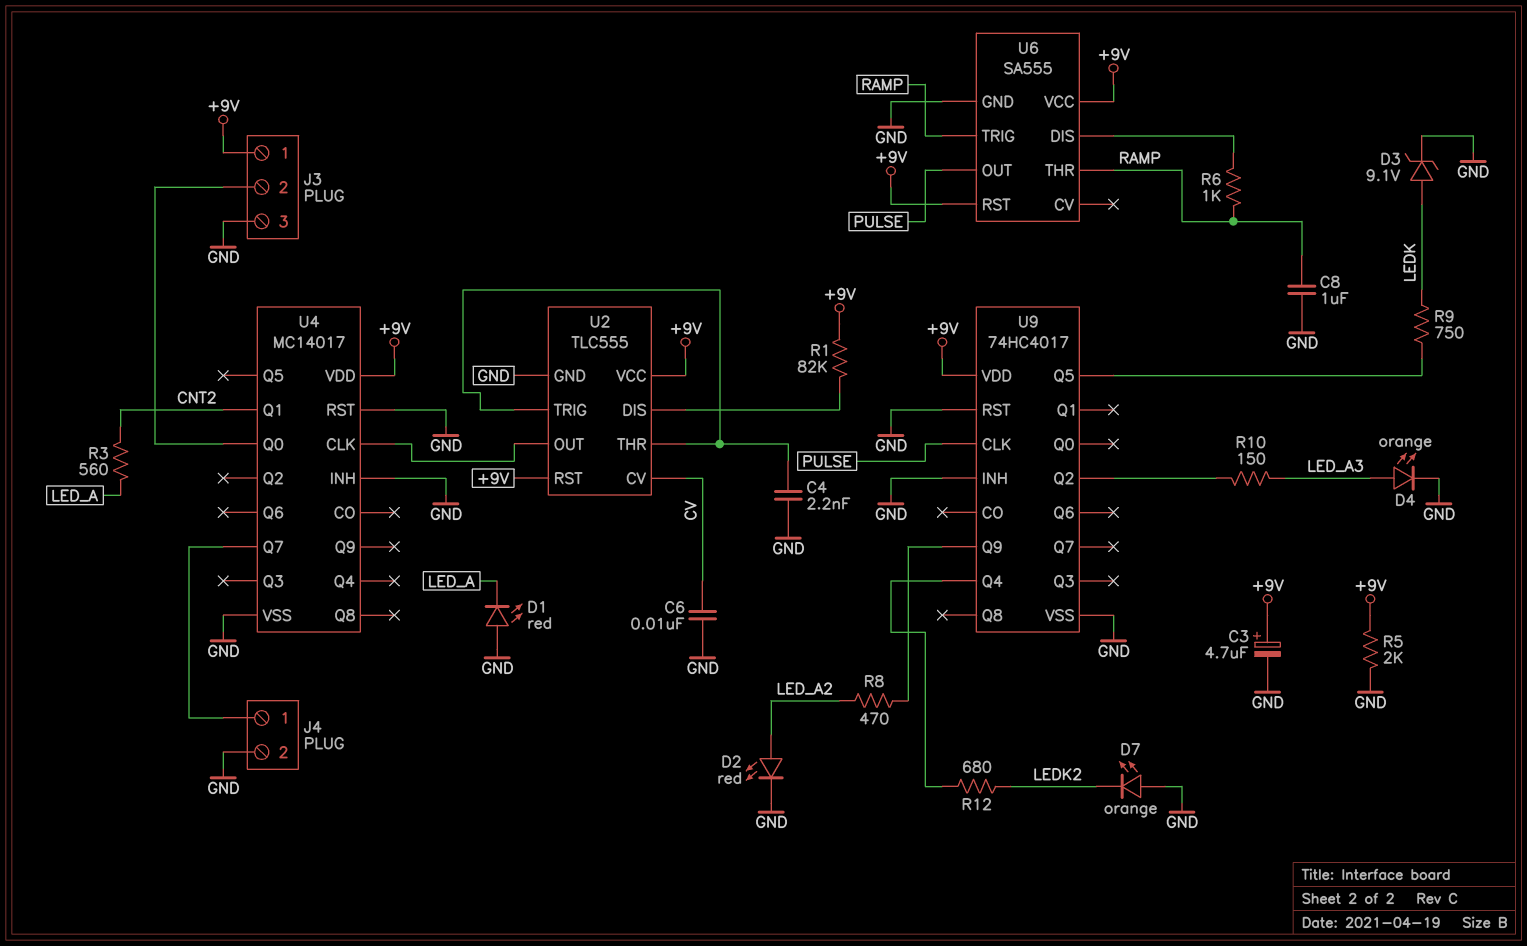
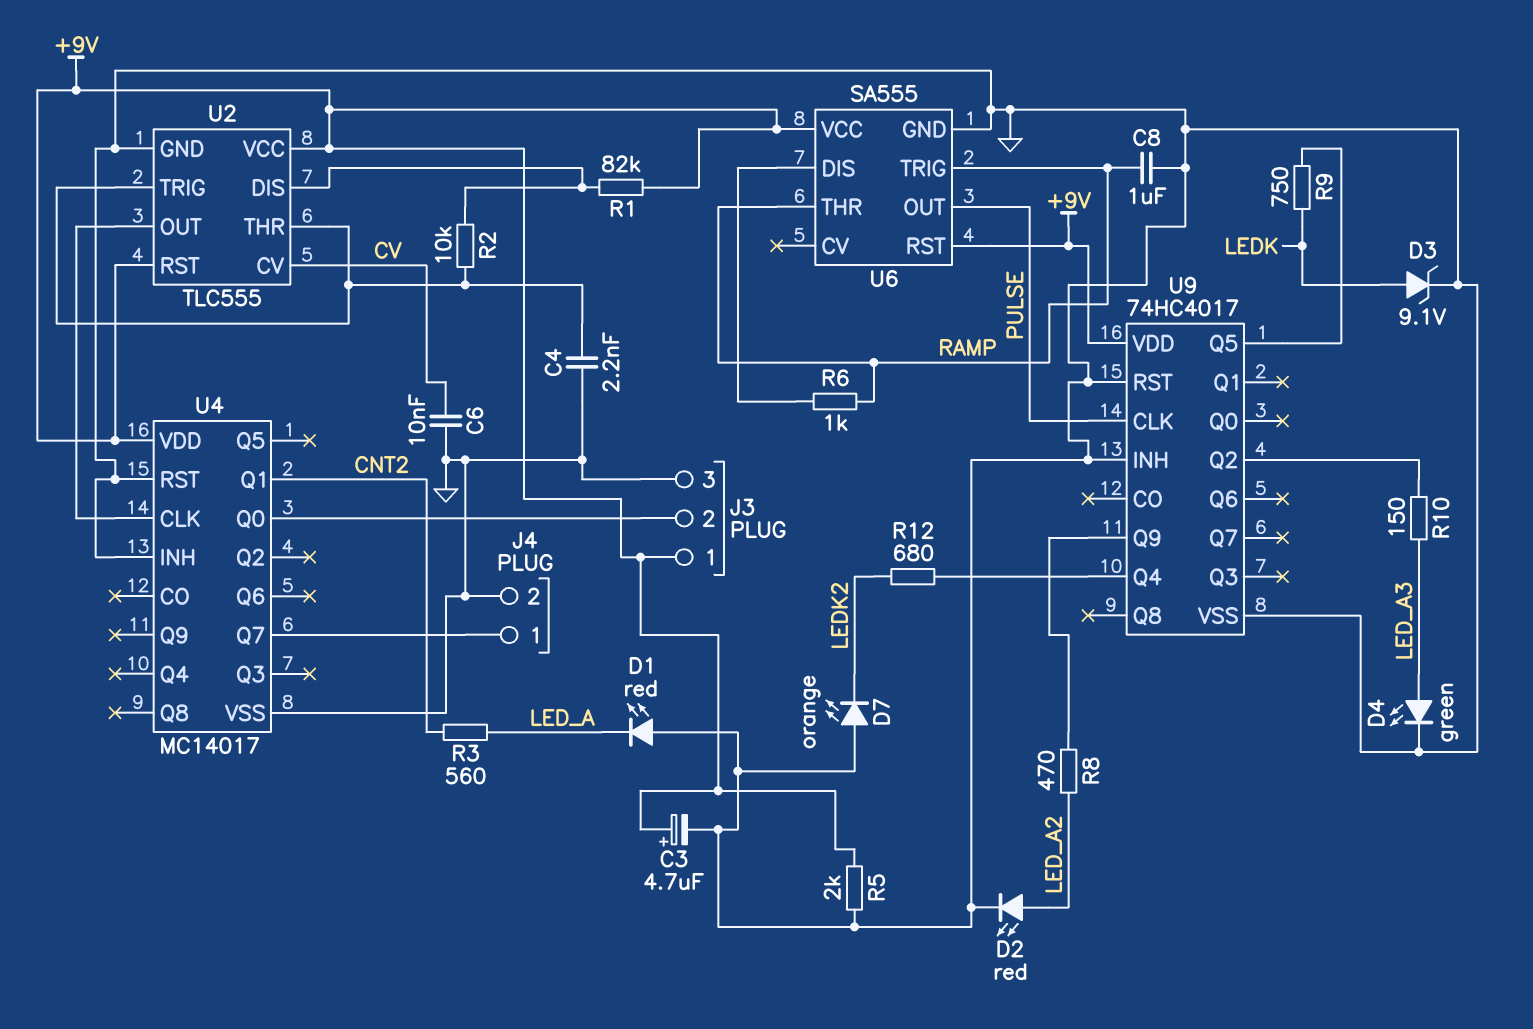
D4: LED orange (A LED_A3, K GND) -> LED green (A LED_A3, K GND)
R2: none -> 10k (U2/DIS, U2/THR)

